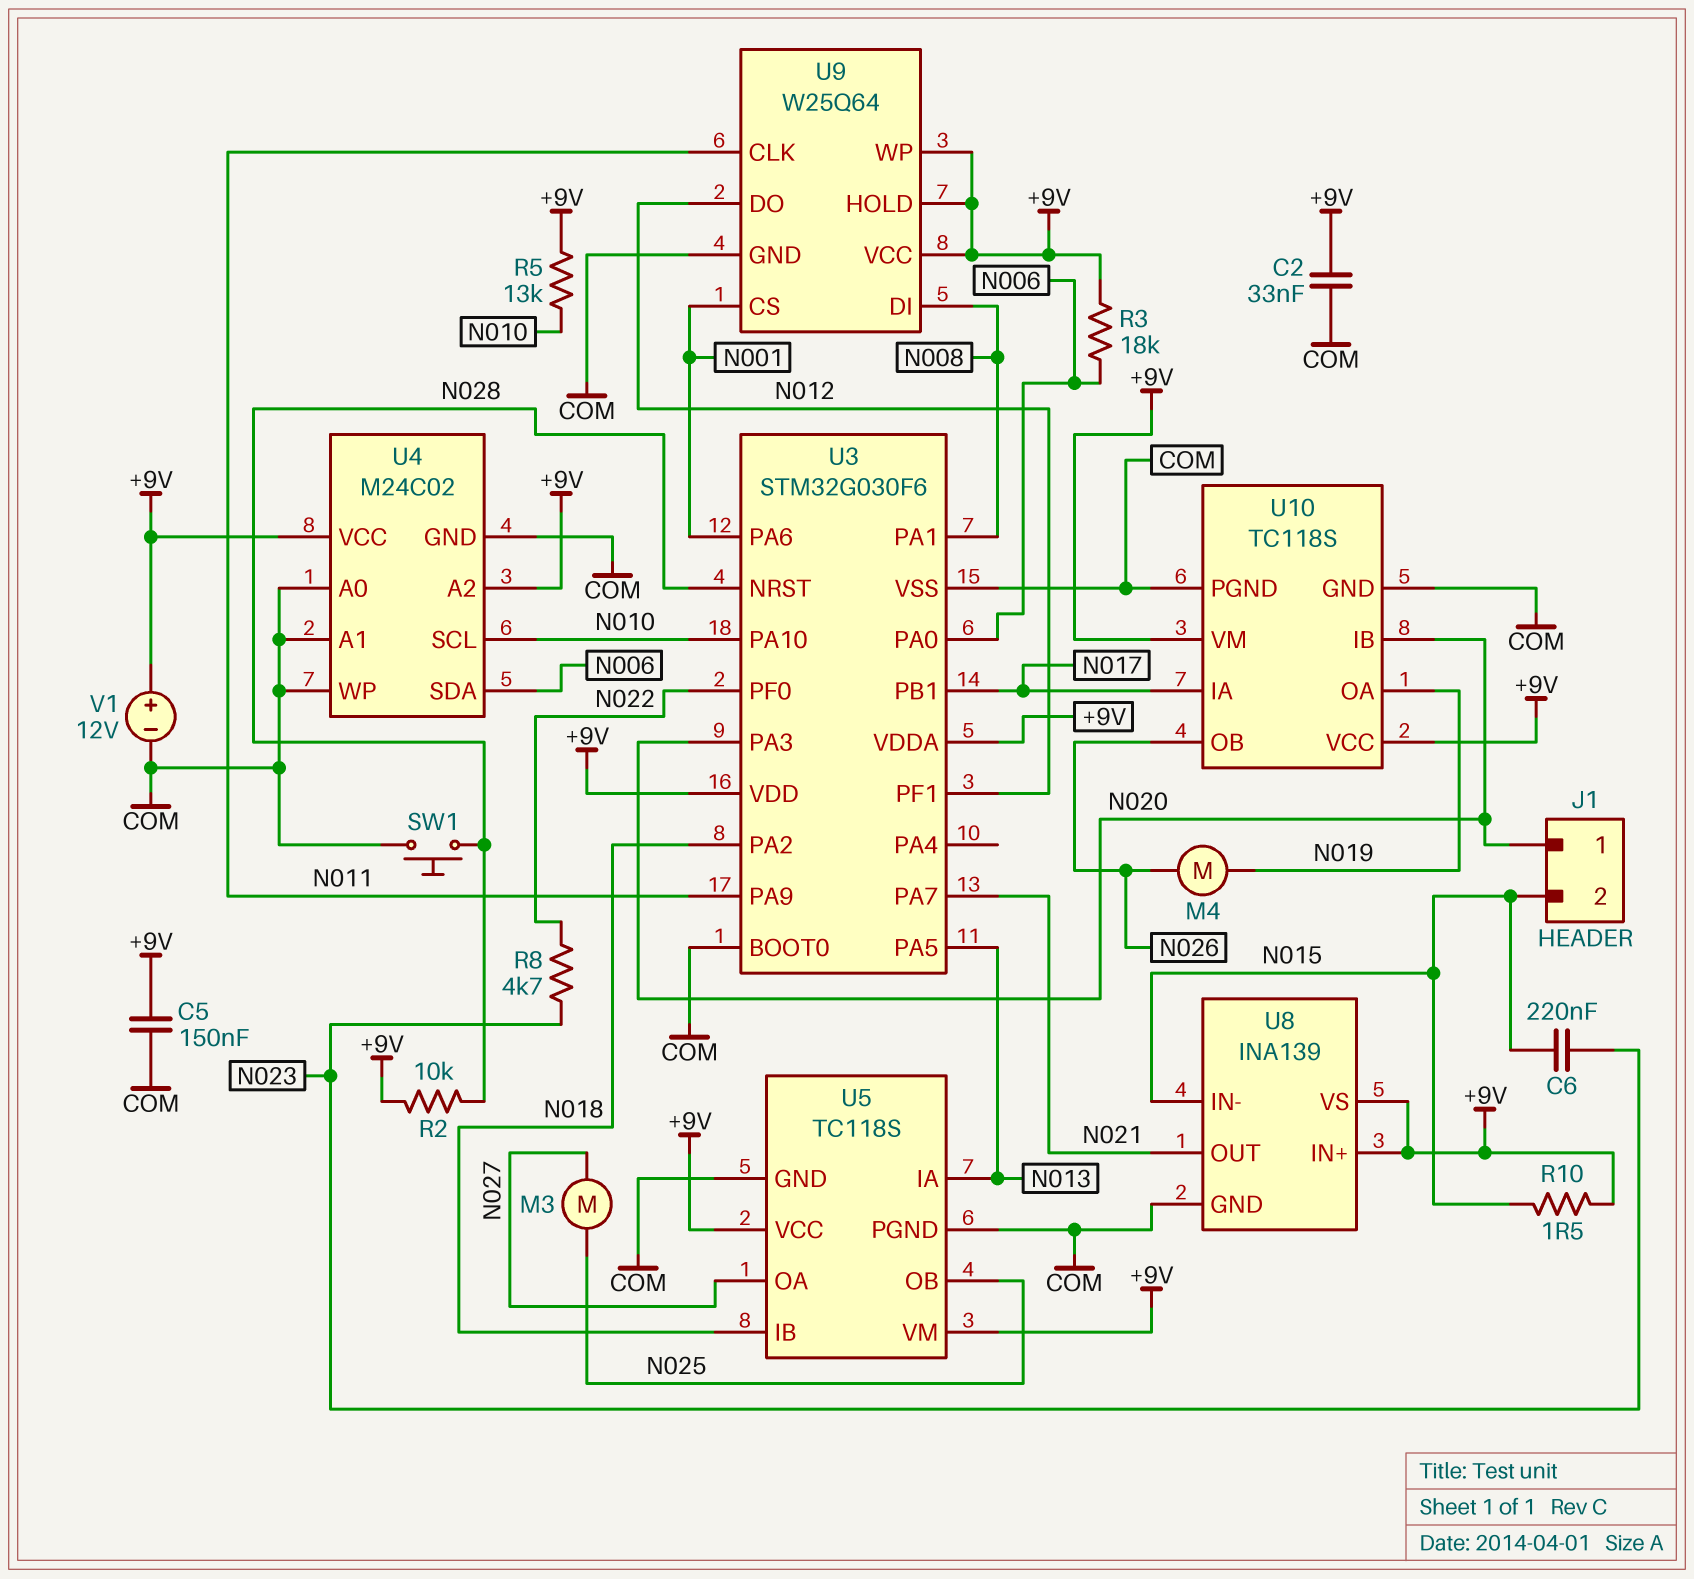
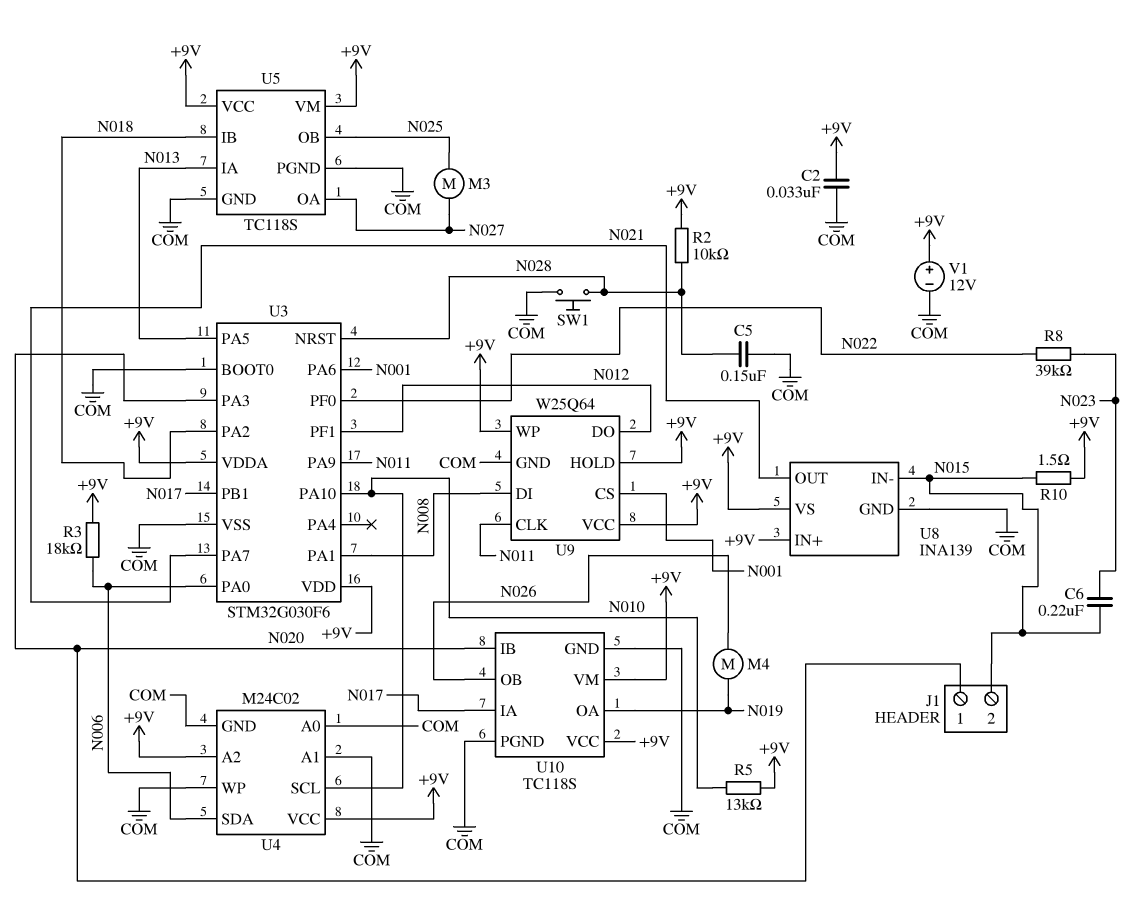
C5: 150nF (+9V, COM) -> 150nF (COM, N028)
R8: 4.7k (N022, N023) -> 39k (N022, N023)

